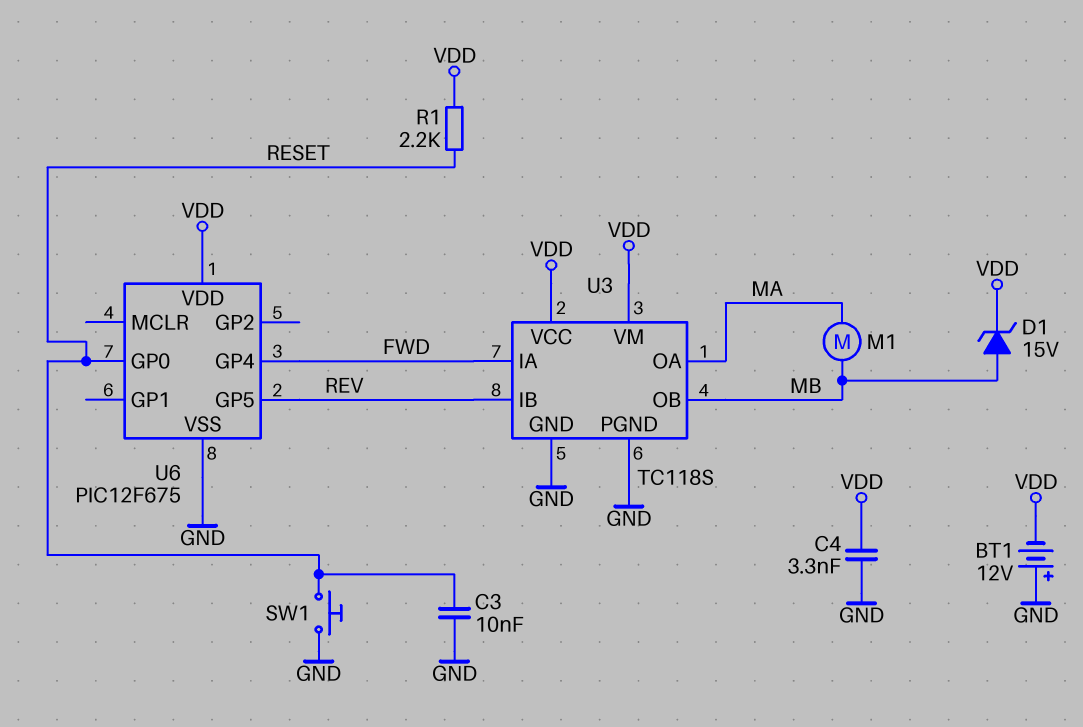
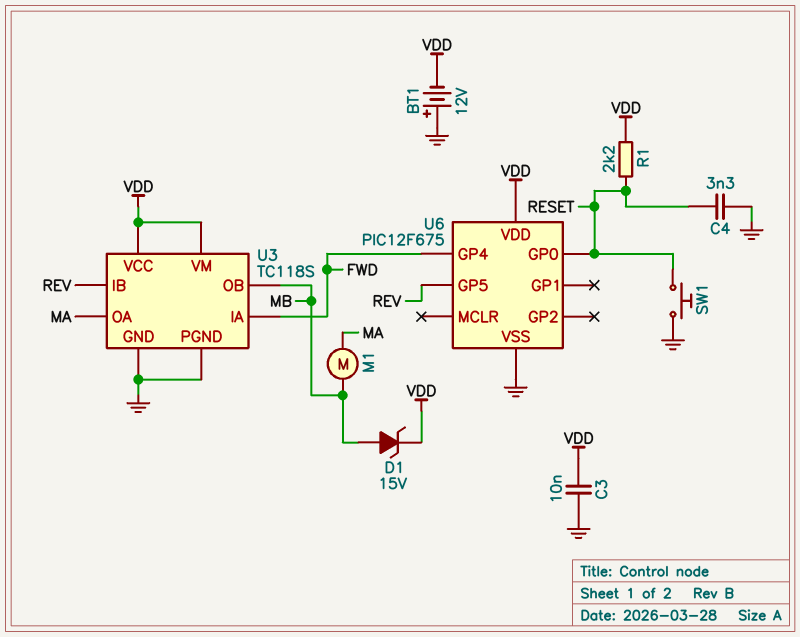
C3: 10nF (GND, RESET) -> 10nF (GND, VDD)
C4: 3.3nF (GND, VDD) -> 3.3nF (GND, RESET)

